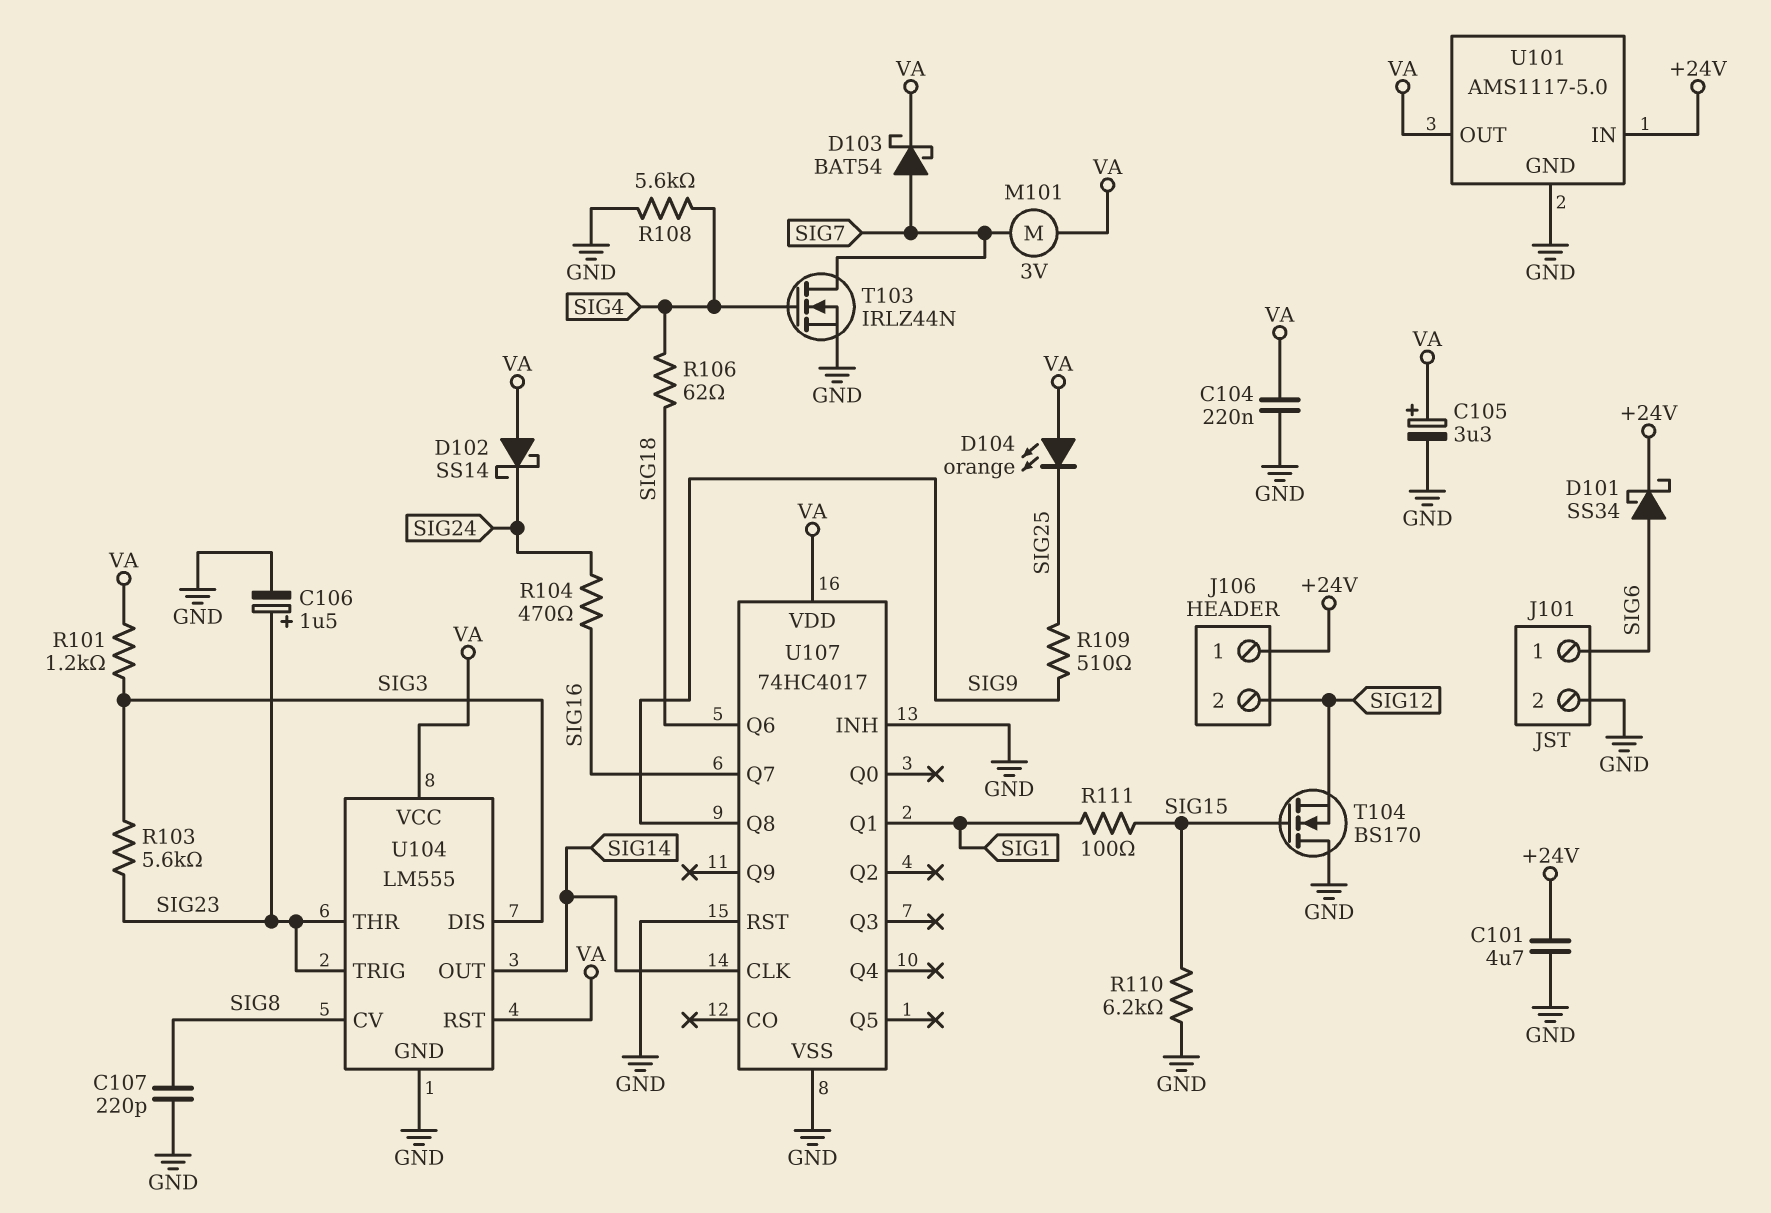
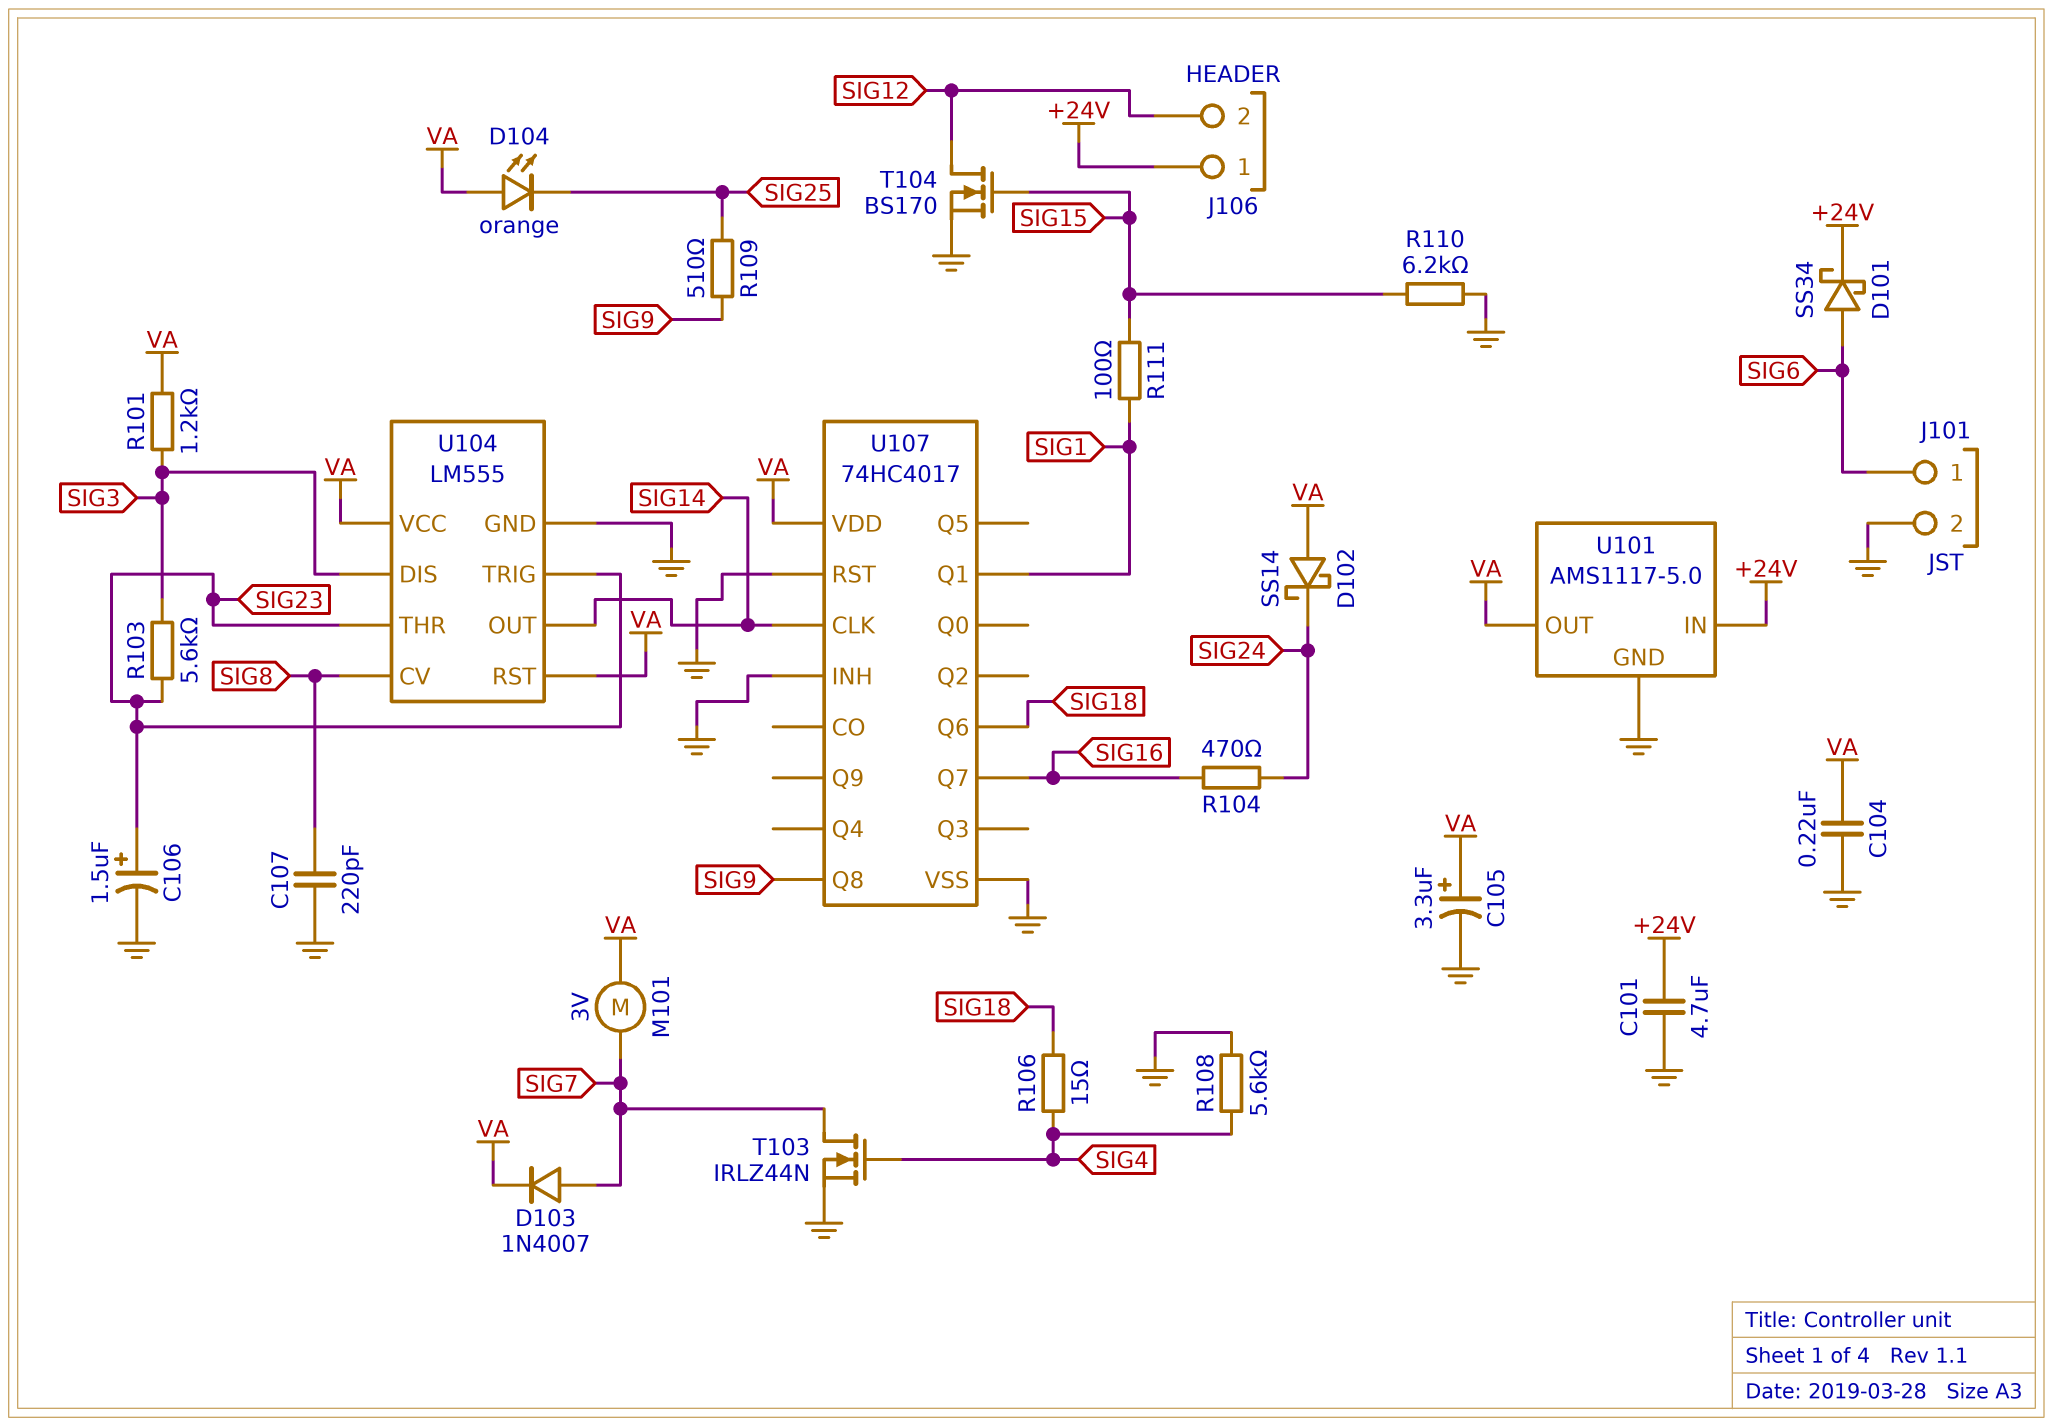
D103: schottky BAT54 (A SIG7, K VA) -> diode 1N4007 (A SIG7, K VA)
R106: 62 (SIG4, SIG18) -> 15 (SIG4, SIG18)
T104: NMOS BS170 (G SIG15, D GND, S SIG12) -> NMOS BS170 (G SIG15, D SIG12, S GND)

